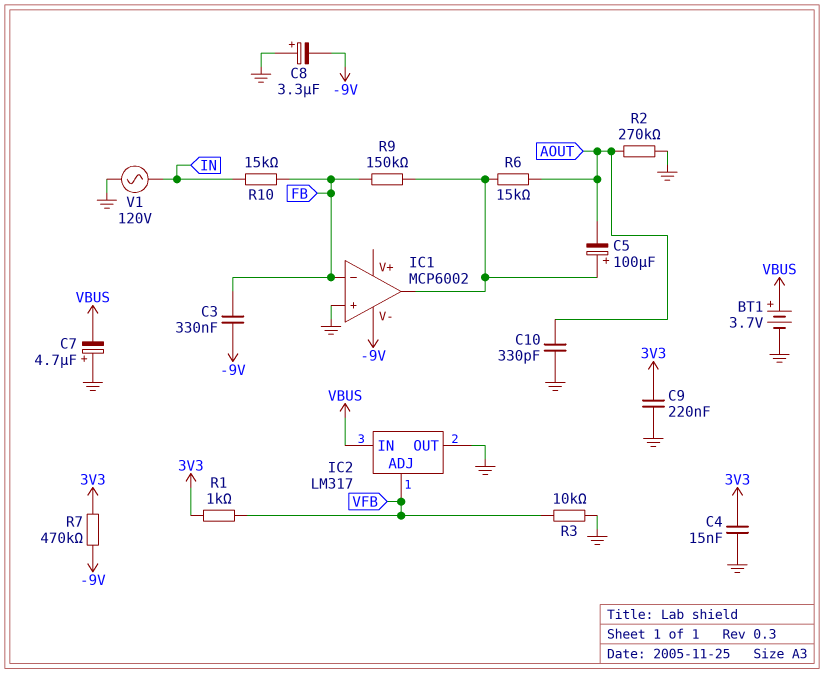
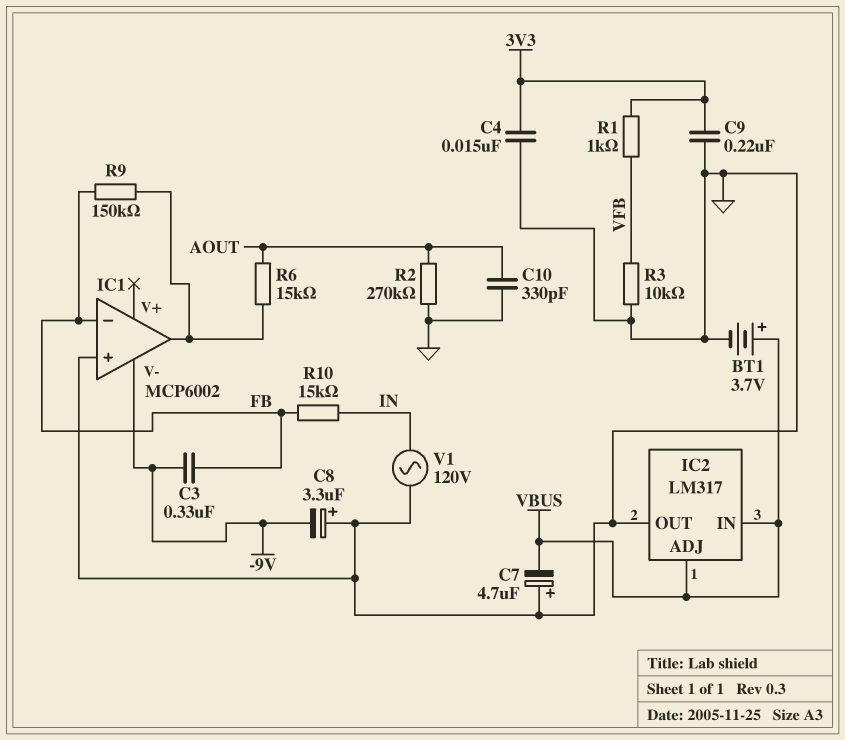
C5: 100uF (plus IC1/out, minus AOUT) -> none
IC2 pin ADJ: VFB -> VBUS
R7: 470k (-9V, 3V3) -> none

